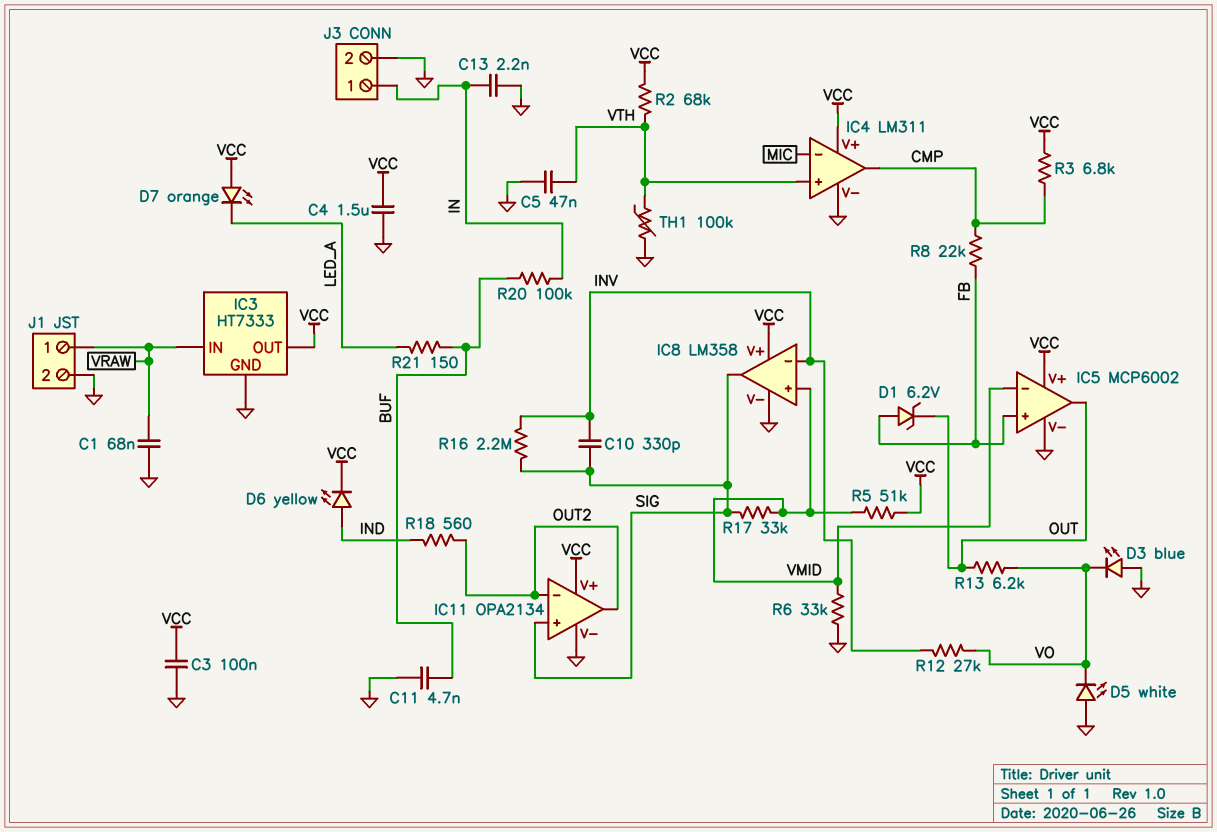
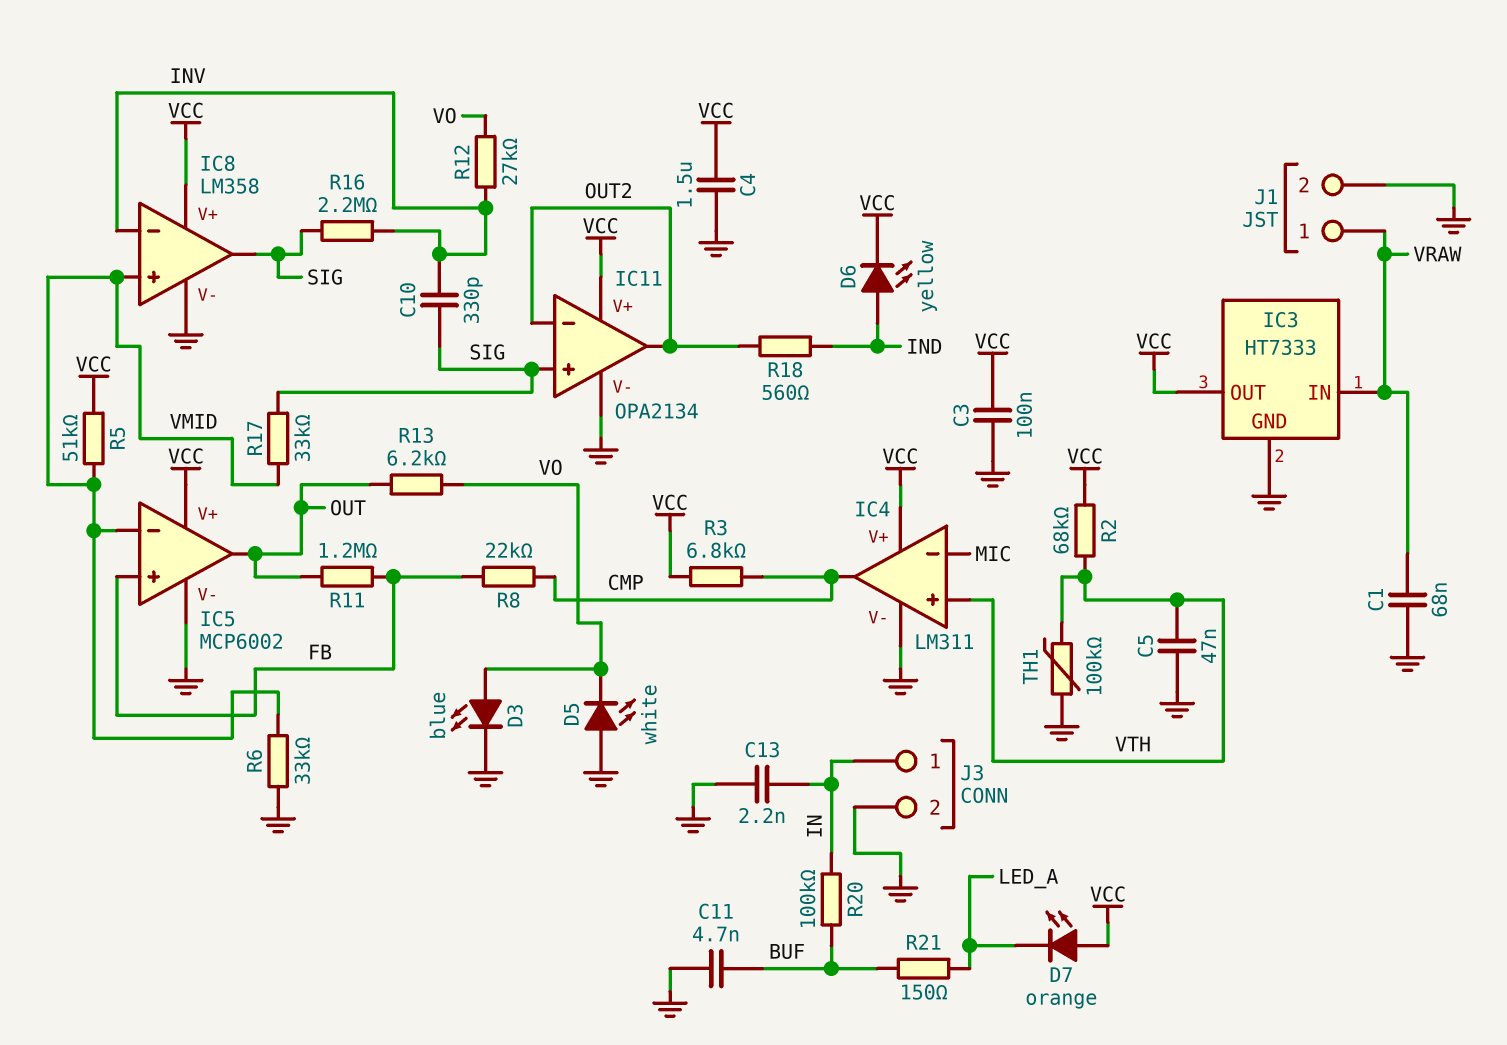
D1: zener 6.2V (A FB, K OUT) -> none
D3: LED blue (A GND, K VO) -> LED blue (A VO, K GND)
R11: none -> 1.2M (FB, OUT)

